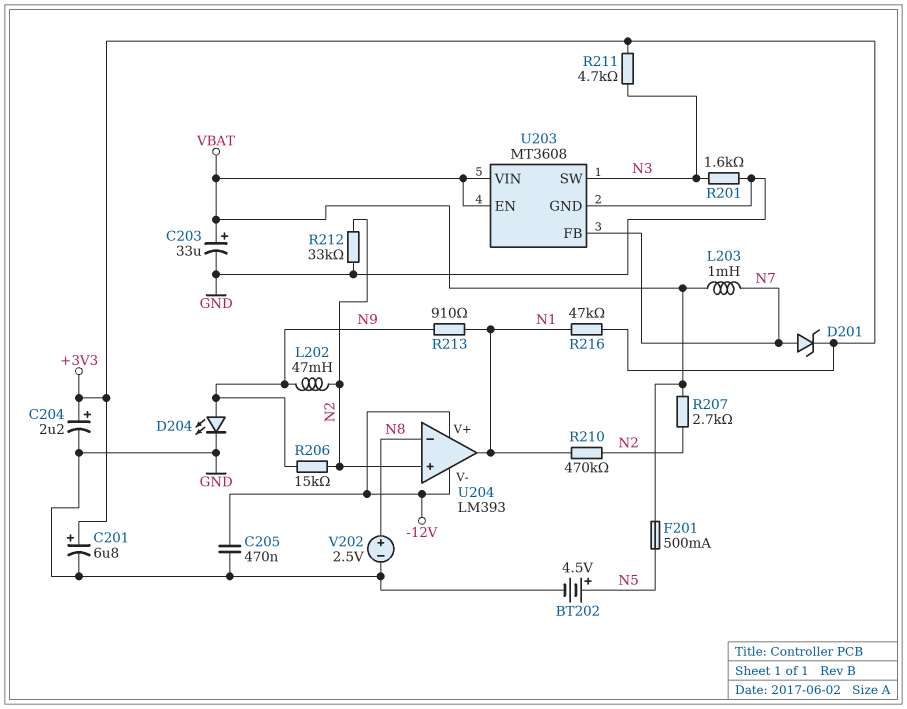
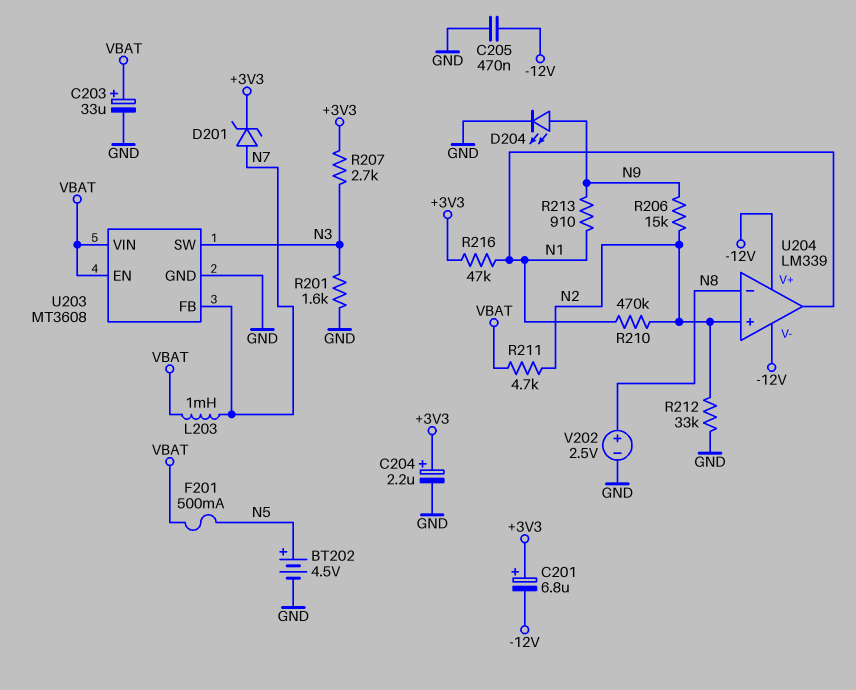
C201: 6.8uF (plus +3V3, minus GND) -> 6.8uF (plus +3V3, minus -12V)
L202: 47mH (N2, N9) -> none
R207: 2.7k (N2, VBAT) -> 2.7k (+3V3, N3)
R211: 4.7k (+3V3, N3) -> 4.7k (N2, VBAT)
U204: LM393 -> LM339

